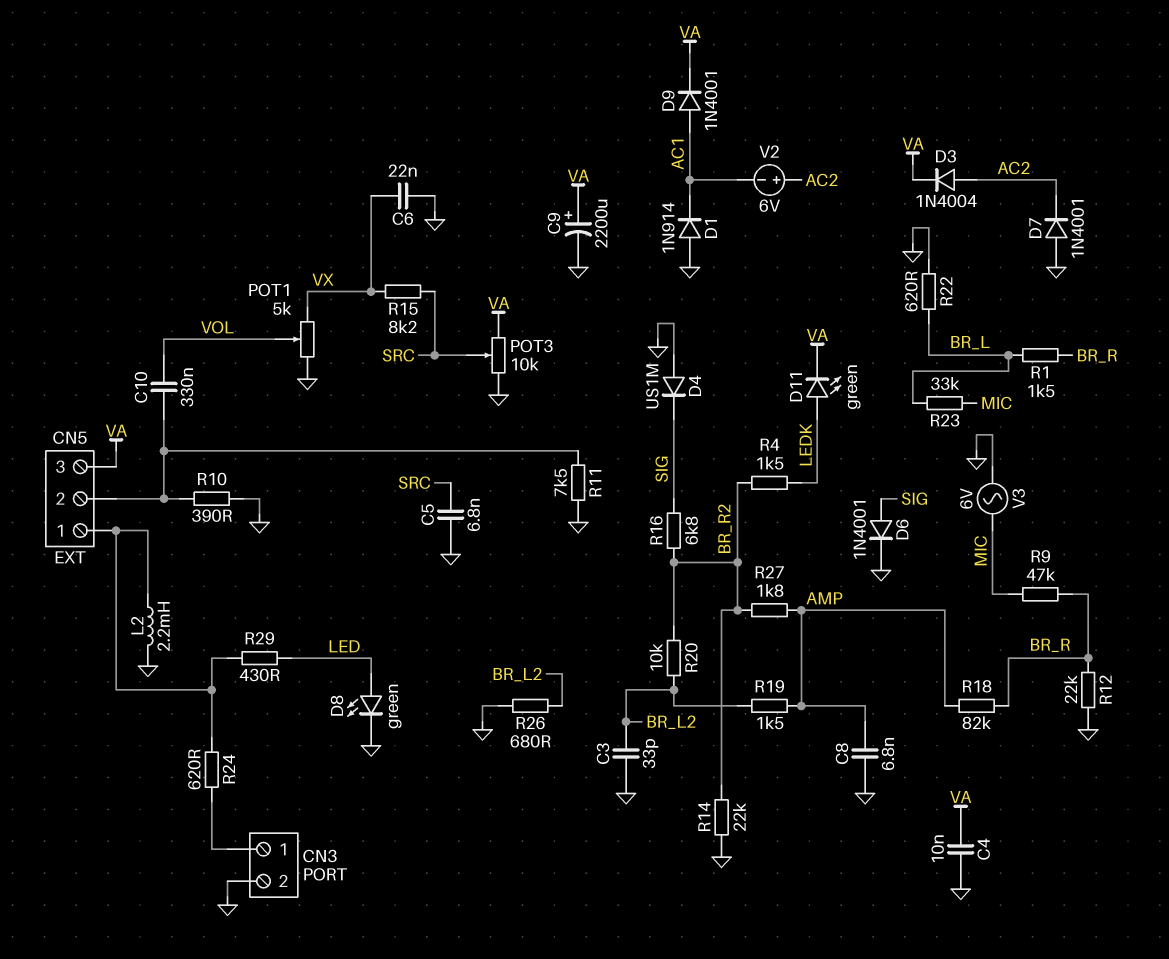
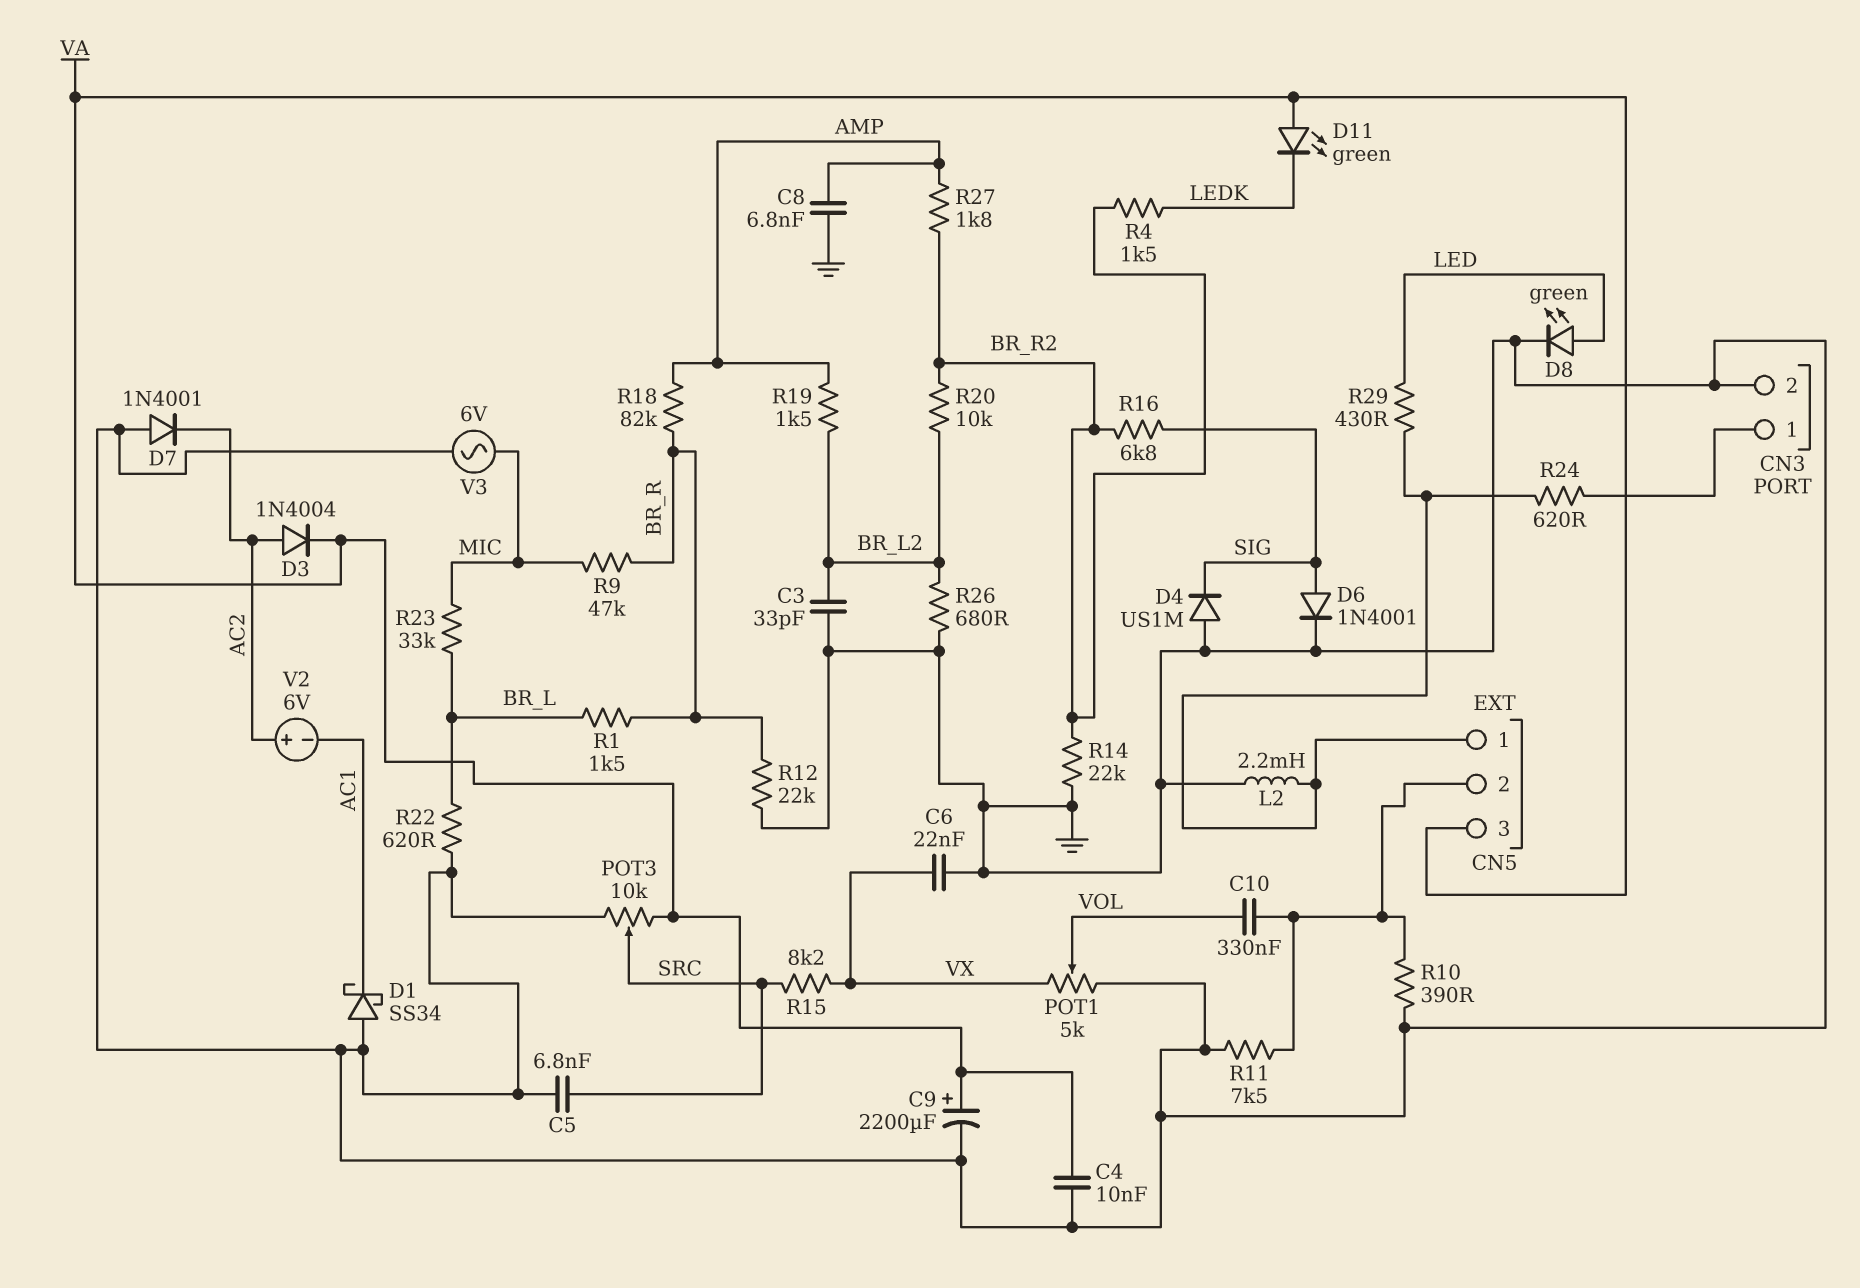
D1: diode 1N914 (A GND, K AC1) -> schottky SS34 (A GND, K AC1)
D9: diode 1N4001 (A AC1, K VA) -> none
D11: LED green (A LEDK, K VA) -> LED green (A VA, K LEDK)

